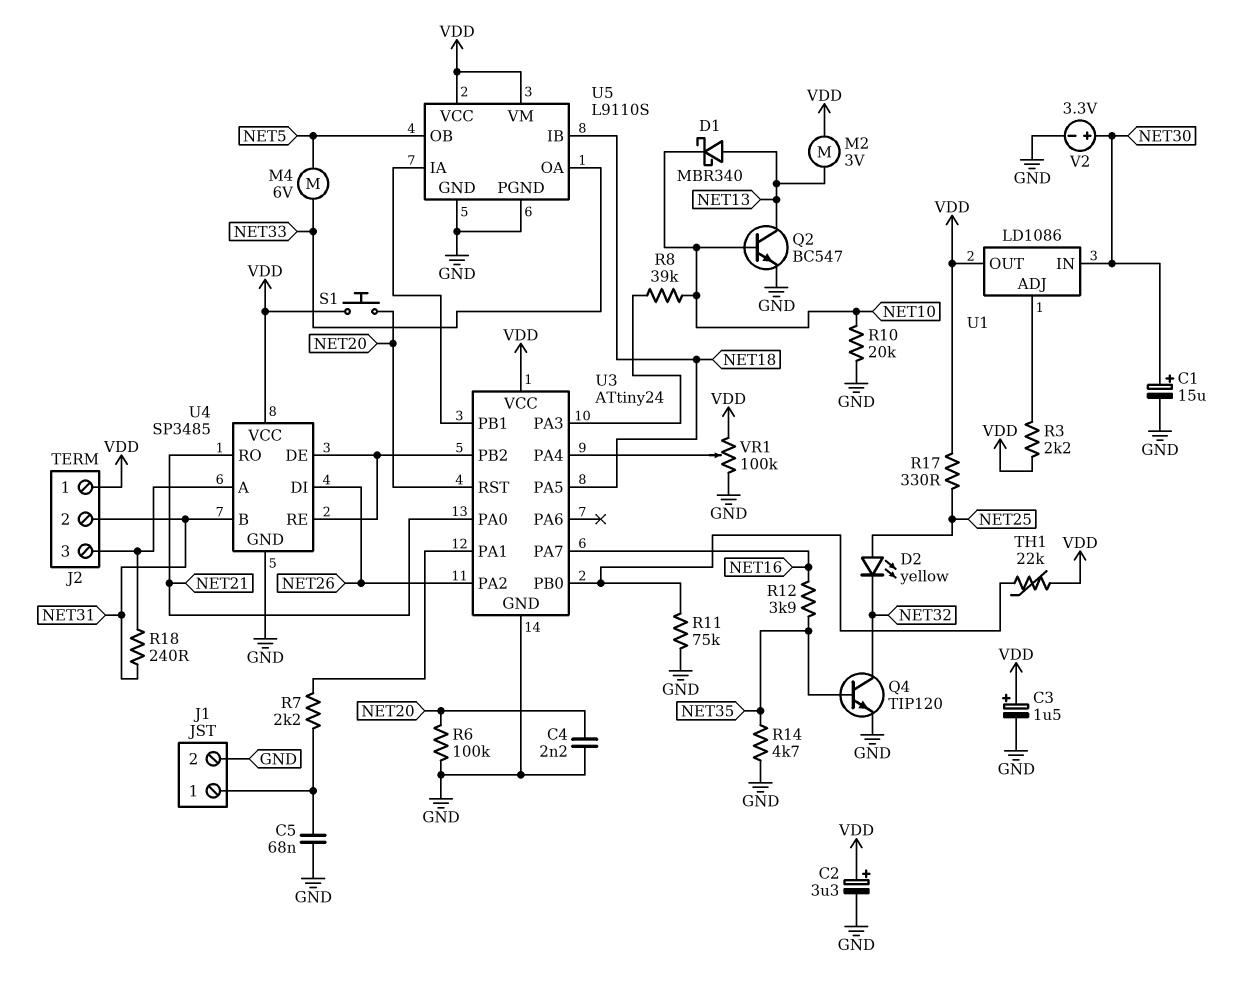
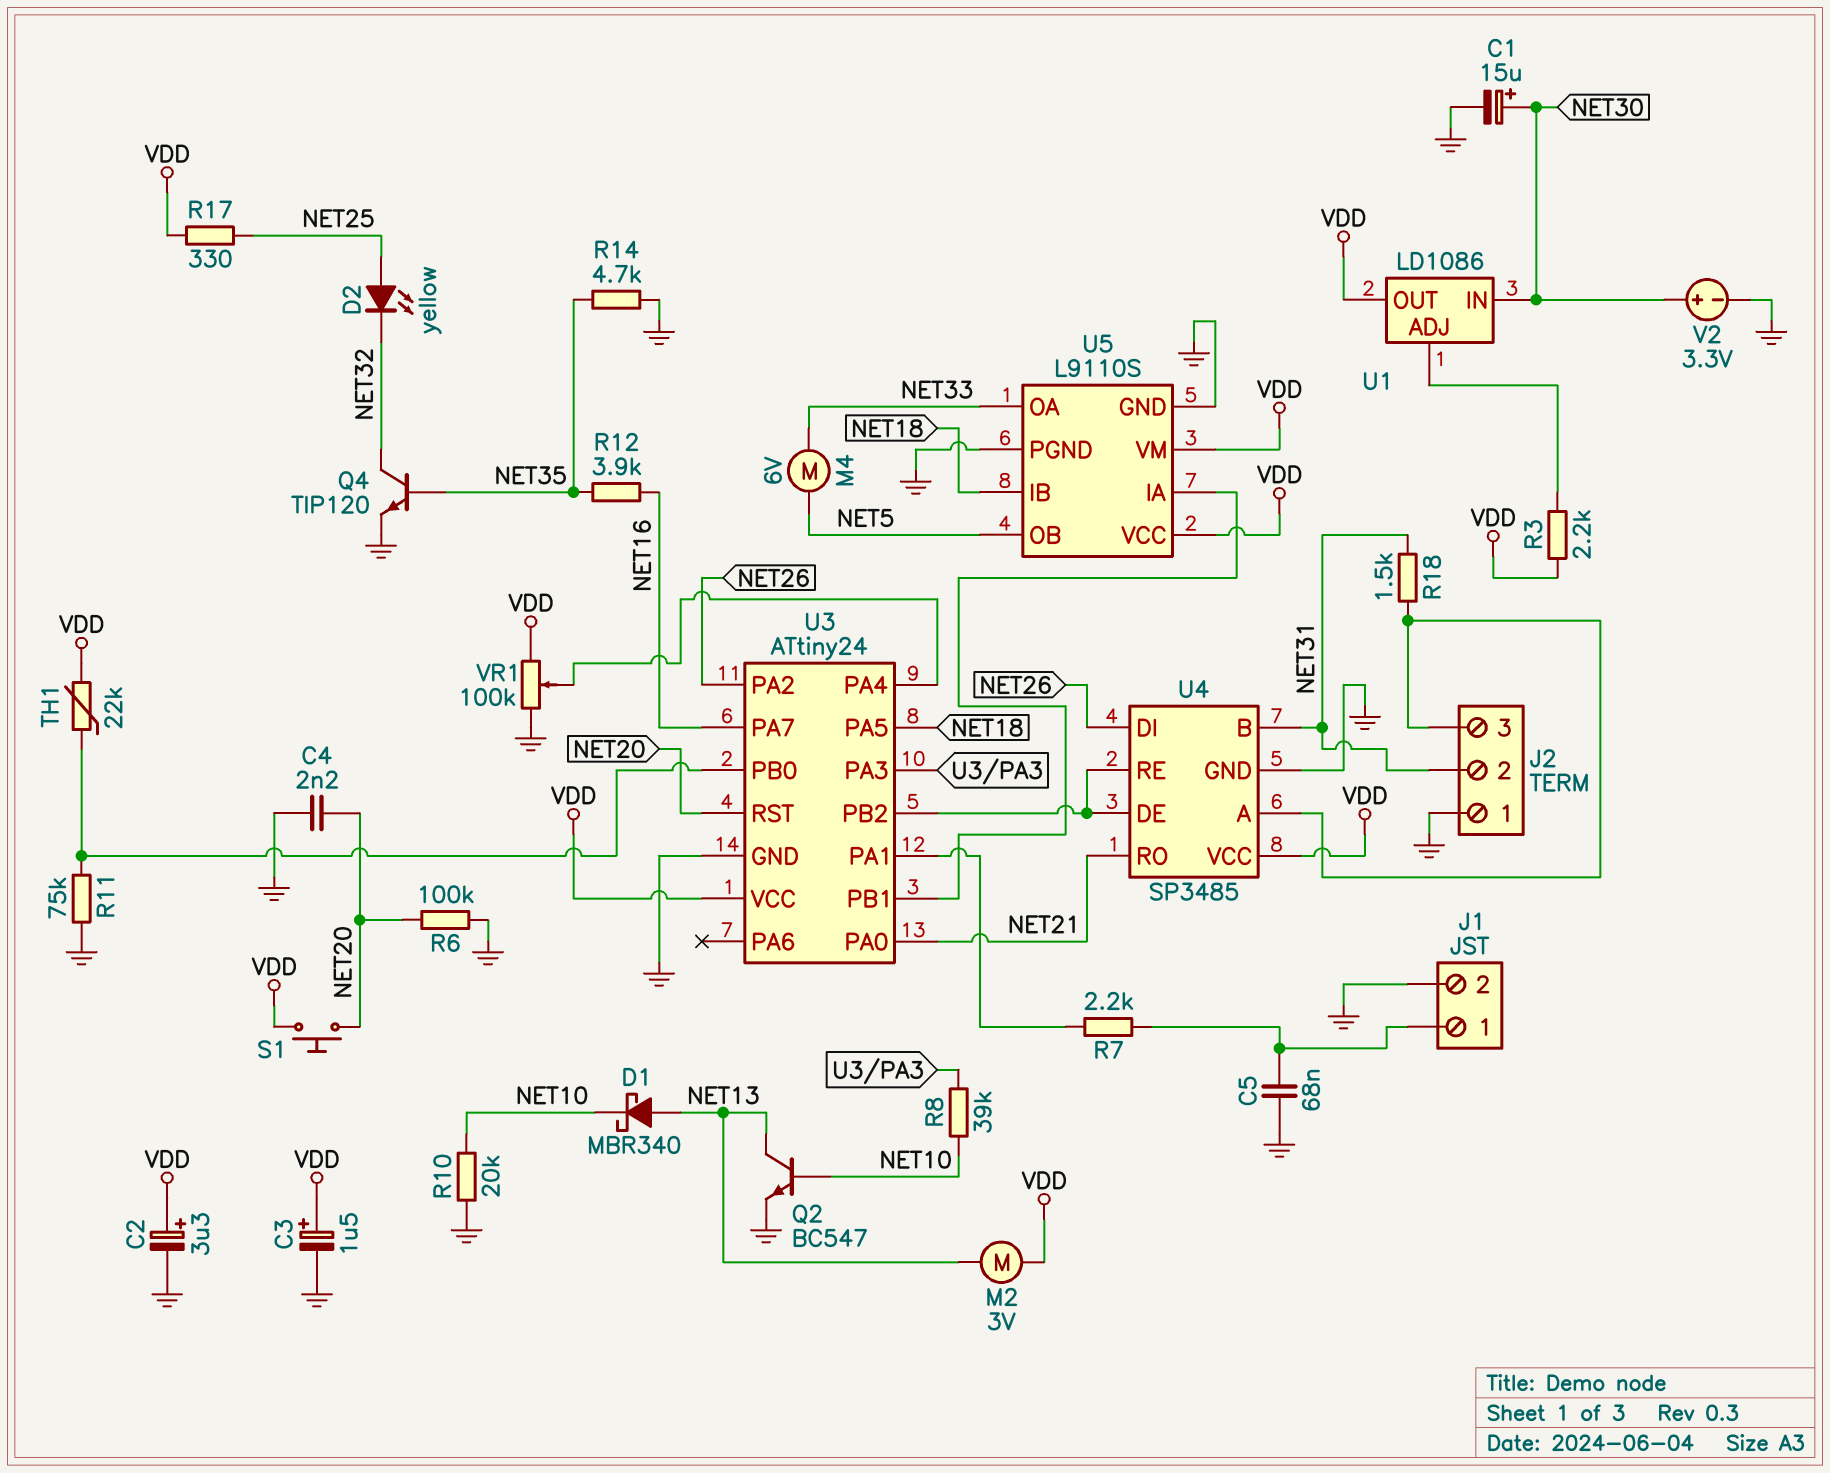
J2 pin 1: VDD -> GND
R18: 240 (J2/3, NET31) -> 1.5k (J2/3, NET31)

